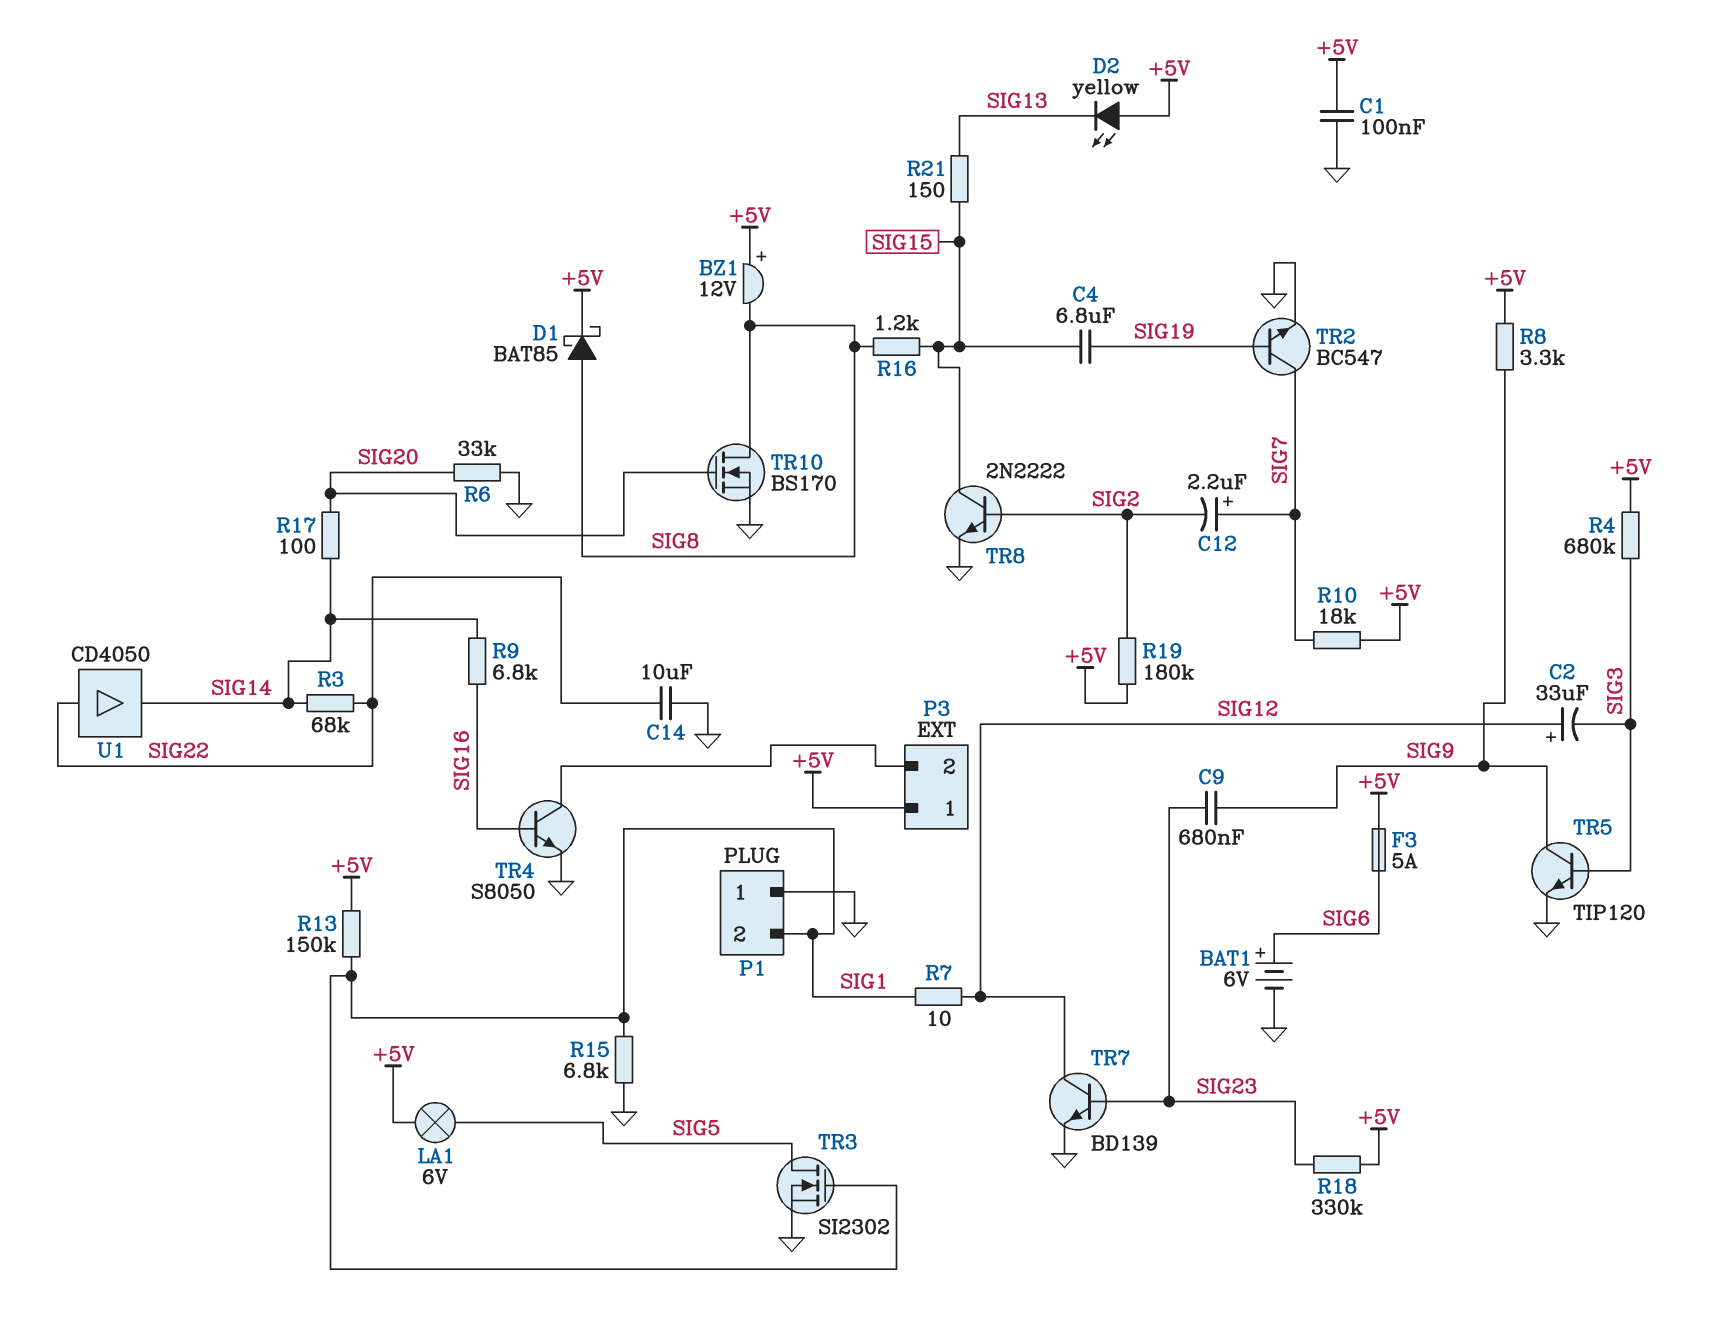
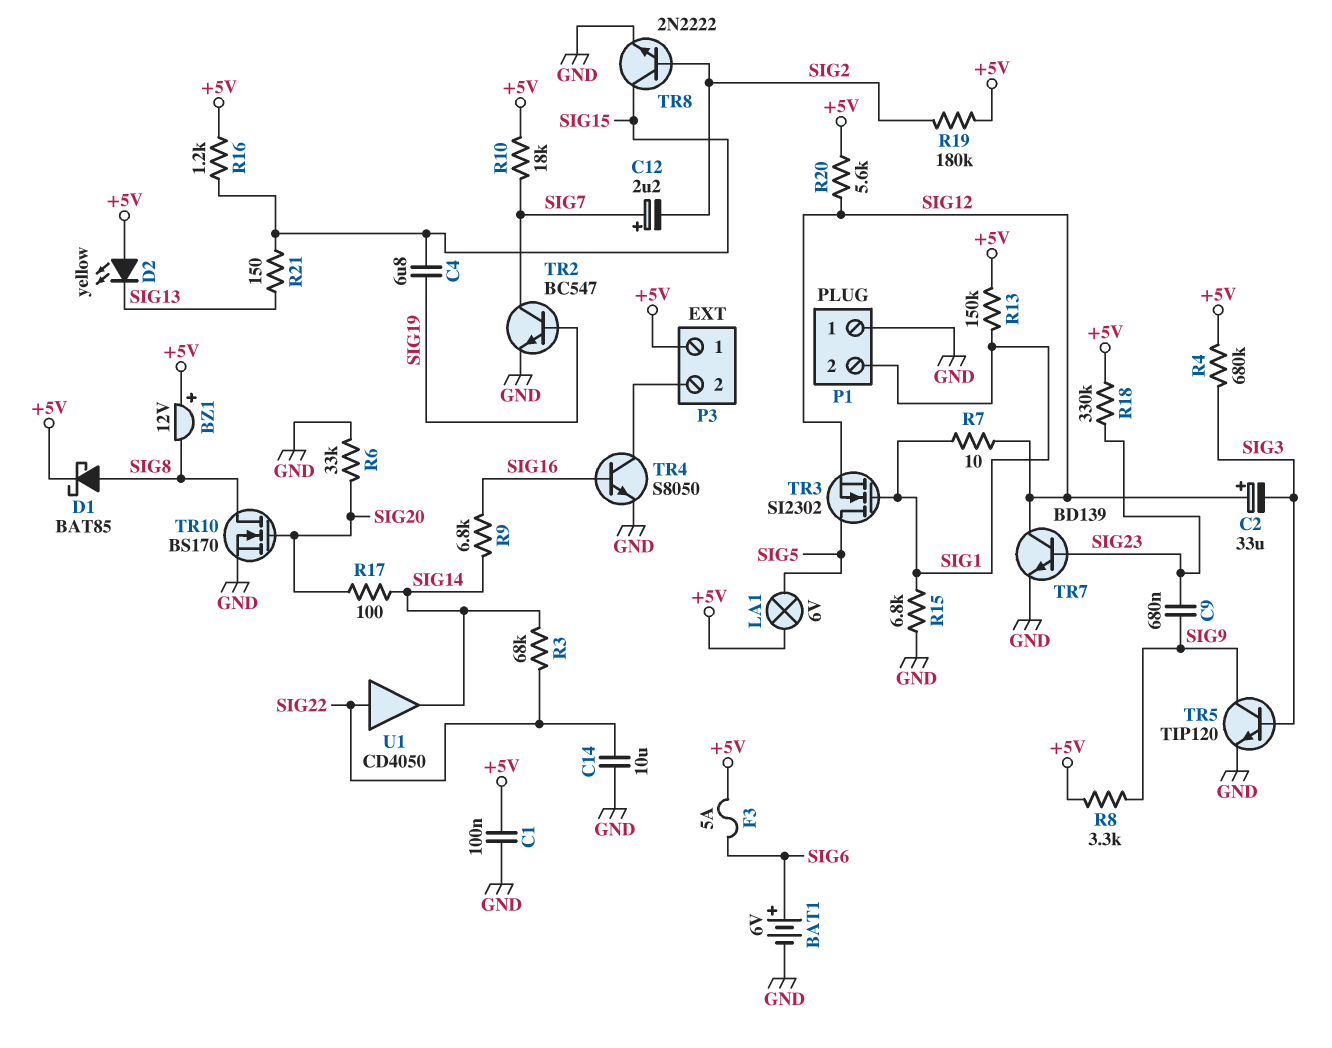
R16: 1.2k (SIG8, SIG15) -> 1.2k (+5V, SIG15)
R20: none -> 5.6k (+5V, SIG12)
TR3: NMOS SI2302 (G SIG1, D SIG5, S GND) -> NMOS SI2302 (G SIG1, D SIG5, S SIG12)

